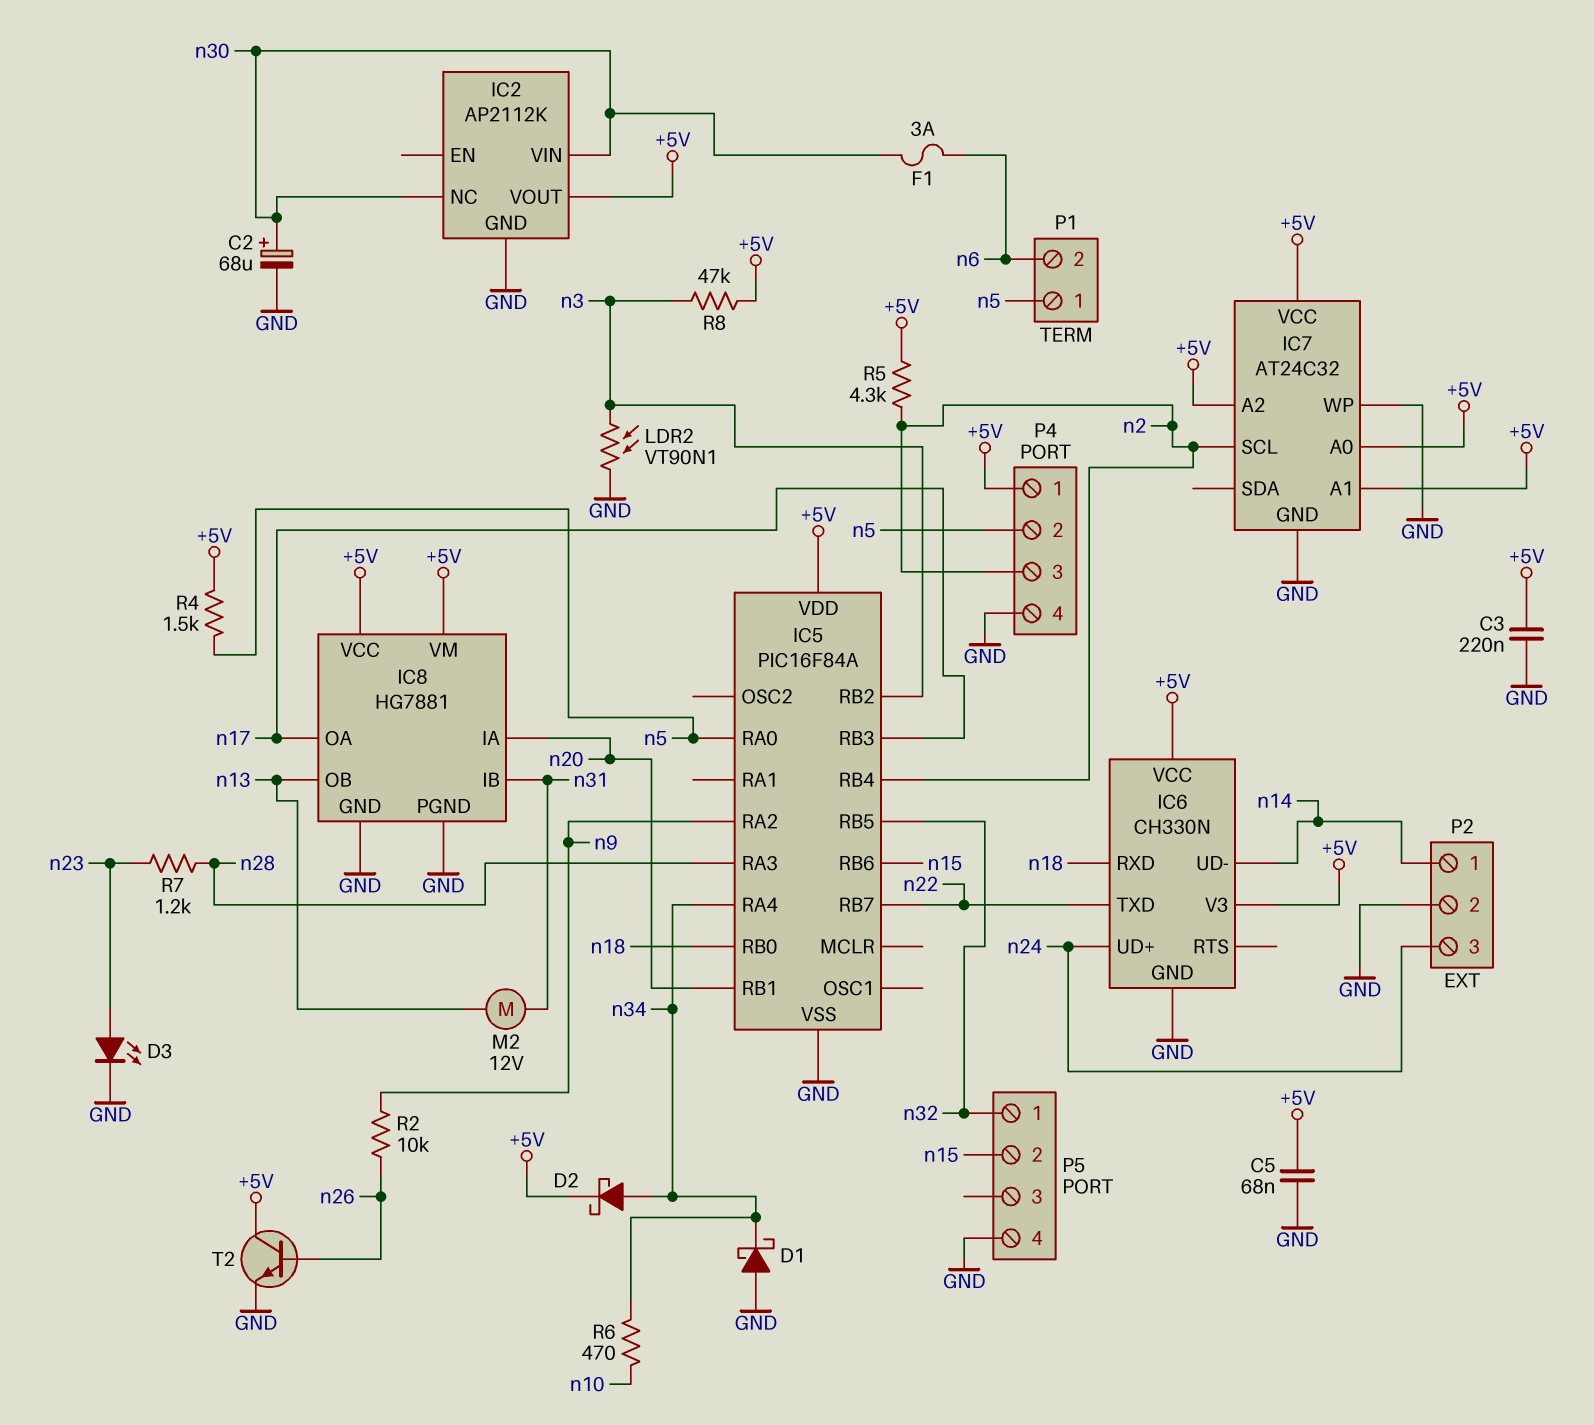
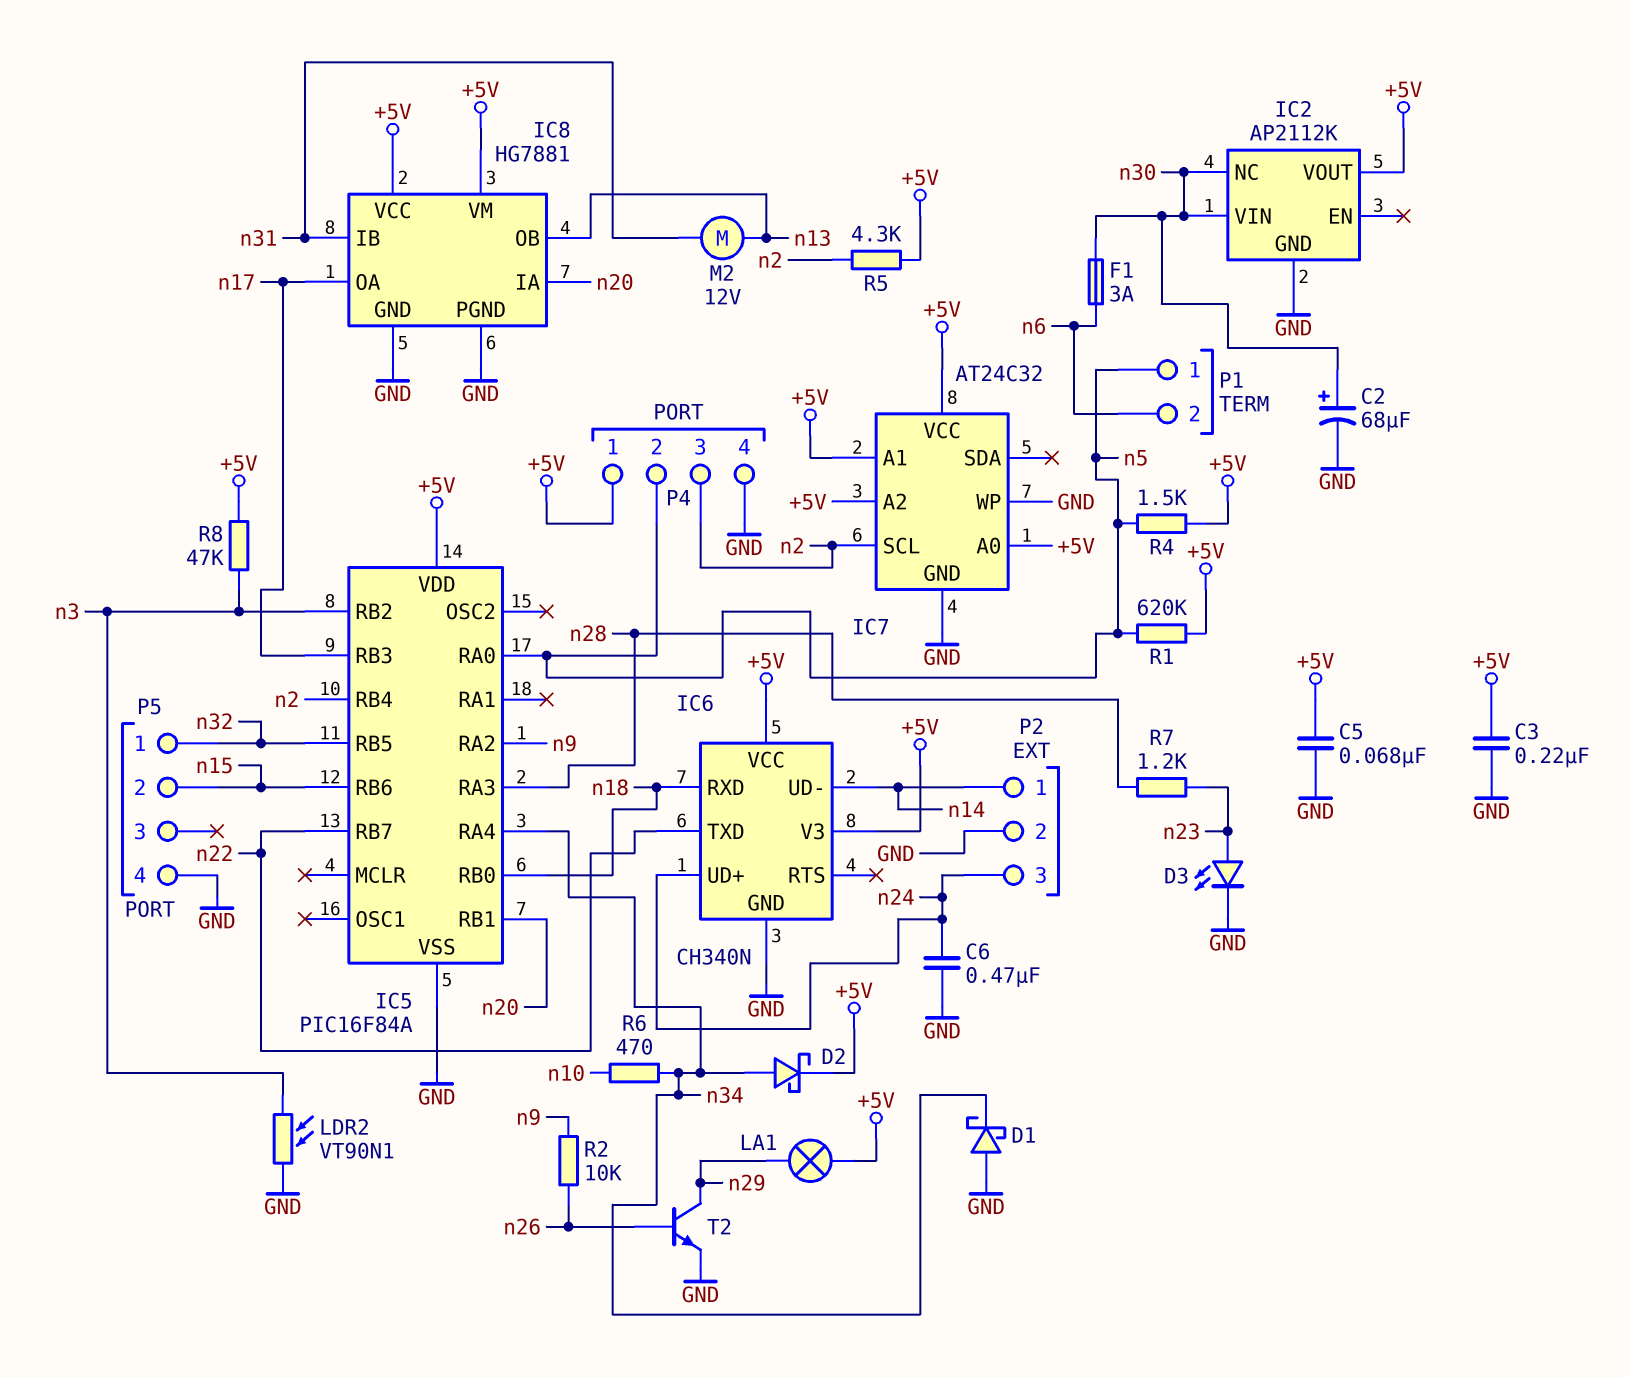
C6: none -> 470nF (GND, n24)
IC6: CH330N -> CH340N
LA1: none -> lamp (+5V, n29)
R1: none -> 620k (+5V, n5)
T2: NPN (B n26, C +5V, E GND) -> NPN (B n26, C n29, E GND)

